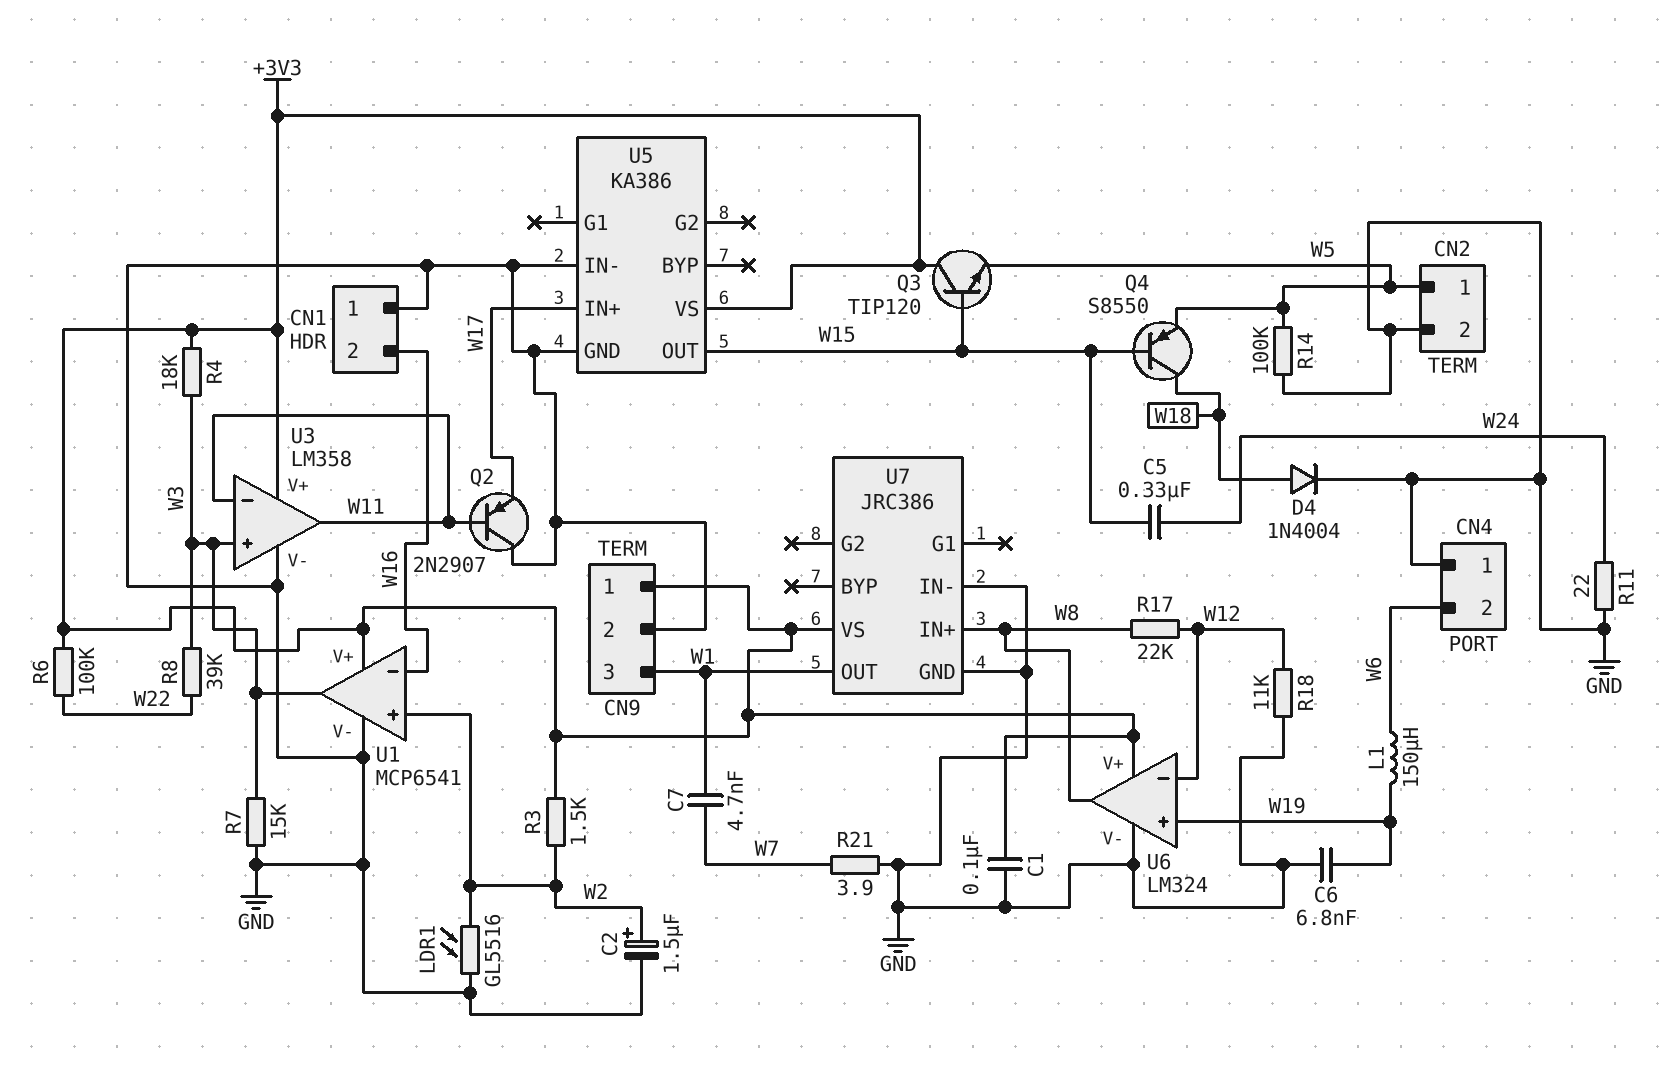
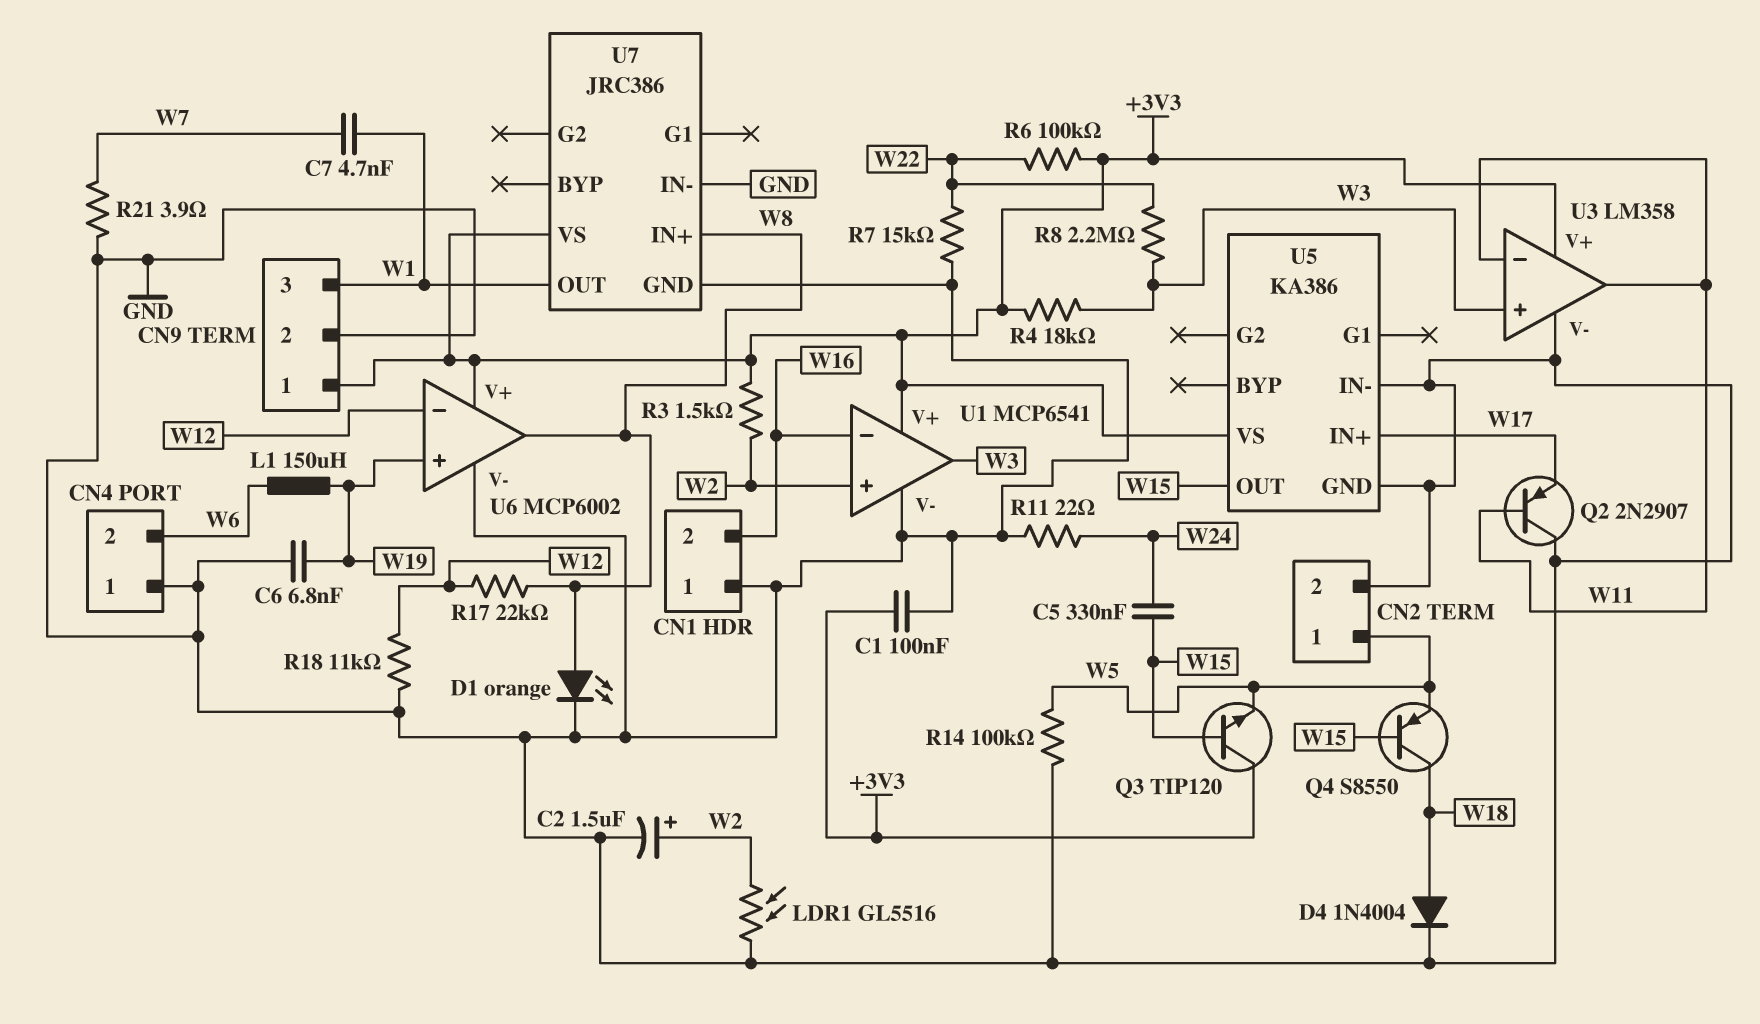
D1: none -> LED orange (A W8, K GND)
R7: 15k (GND, W3) -> 15k (GND, W22)
R8: 39k (W3, W22) -> 2.2M (W3, W22)
U6: LM324 -> MCP6002

